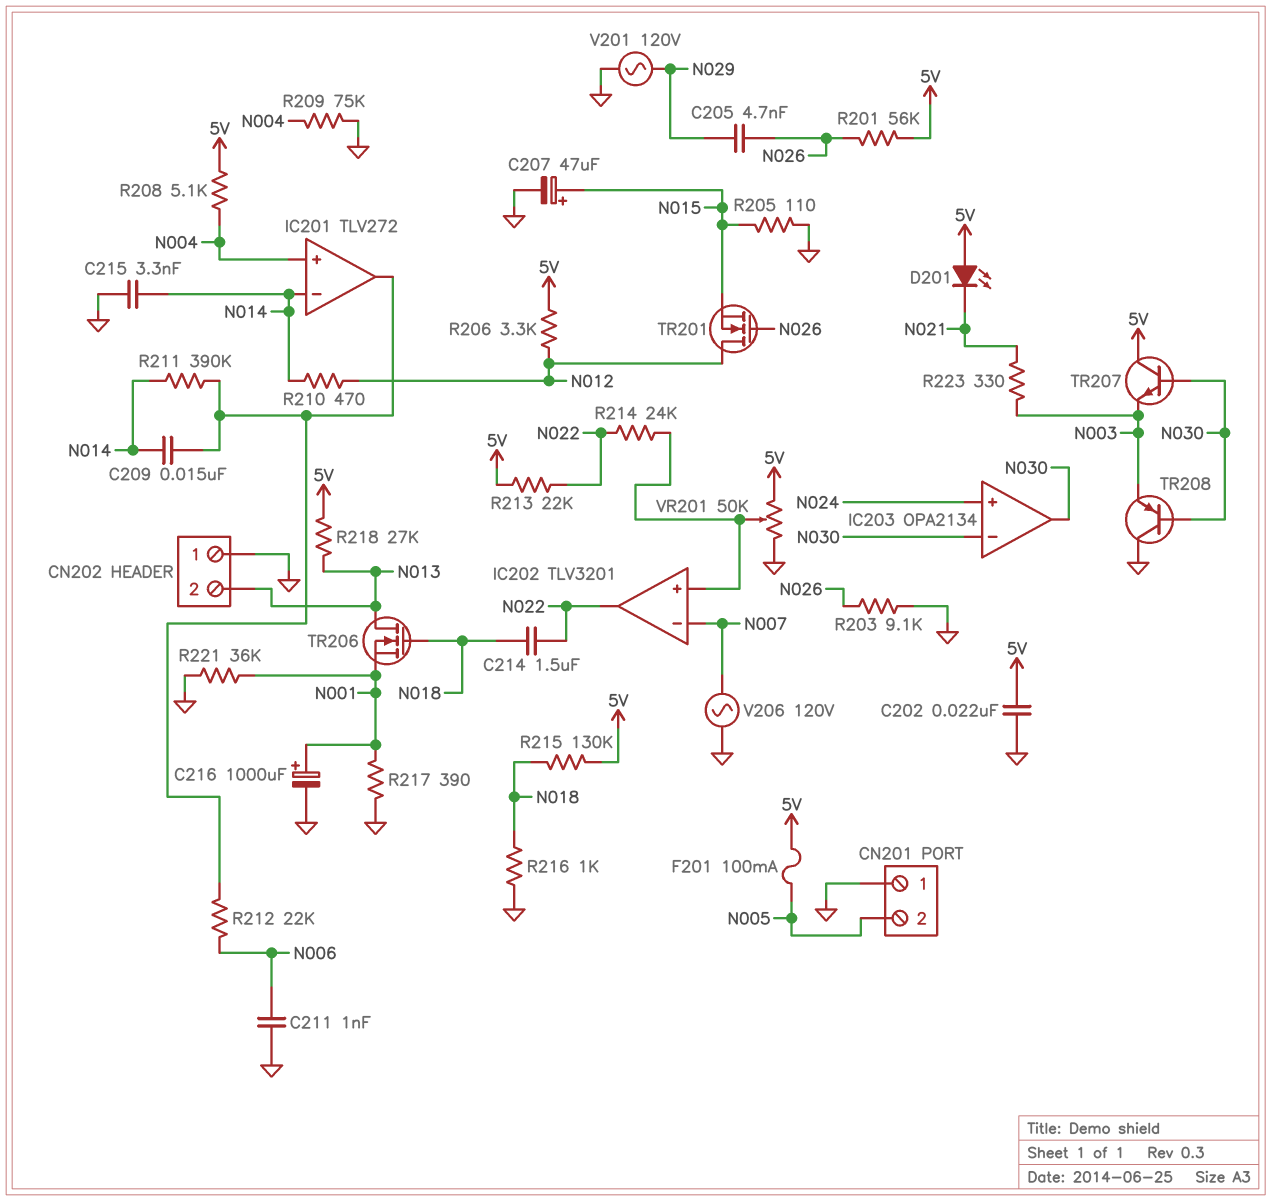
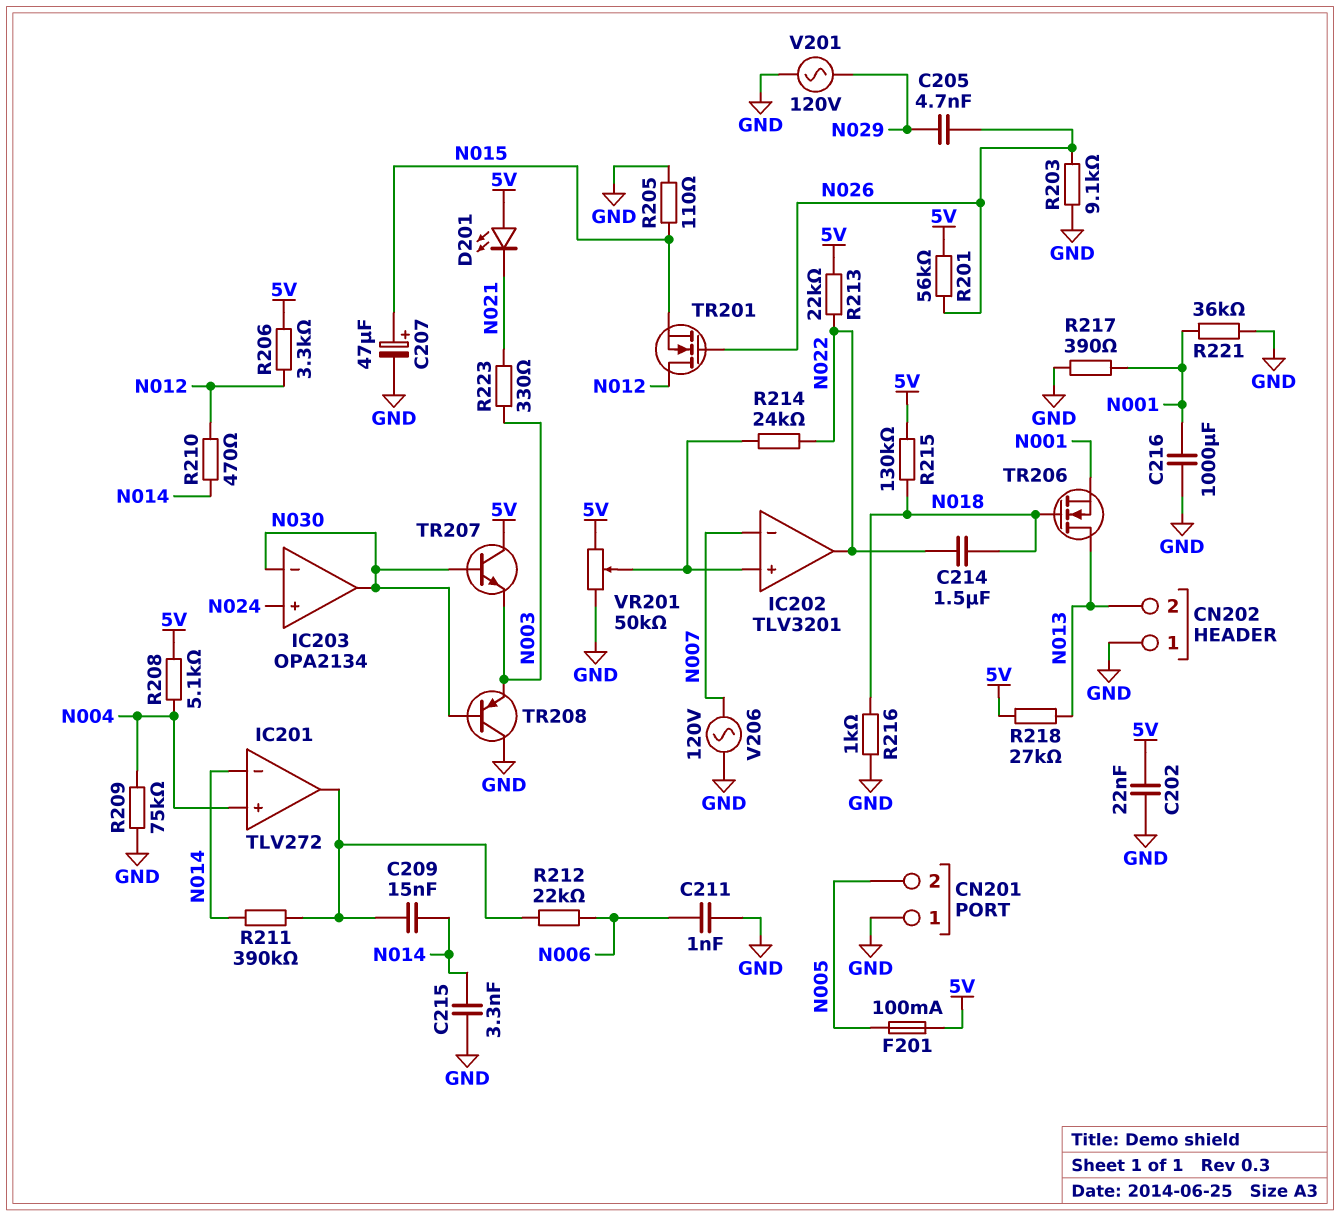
C216: 1000uF (plus N001, minus GND) -> 1000uF (GND, N001)

